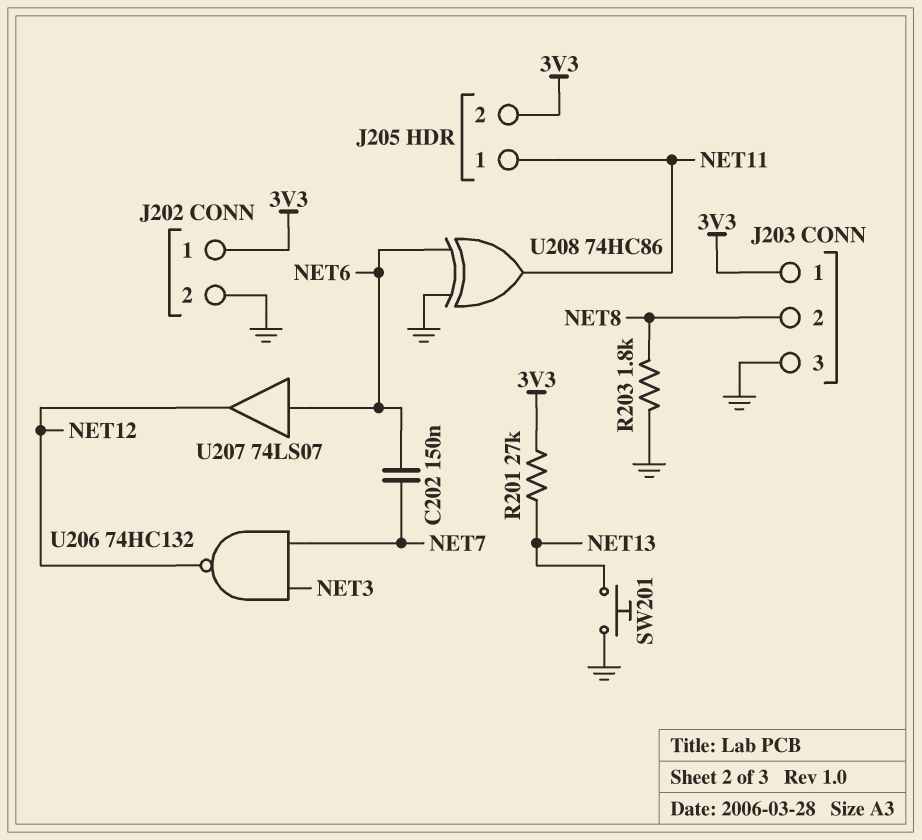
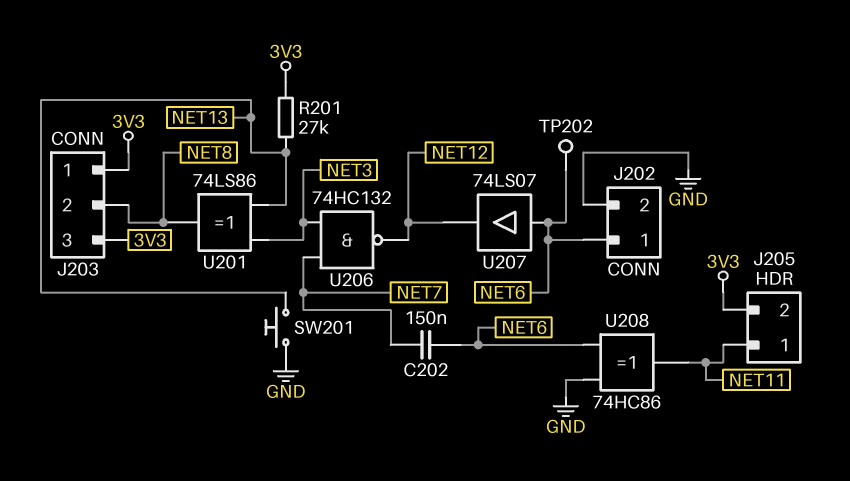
J202 pin 1: 3V3 -> NET6
J203 pin 3: GND -> 3V3
R203: 1.8k (GND, NET8) -> none
TP202: none -> test point (NET6)
U201: none -> XOR 74LS86 (in NET3, in NET13, out NET8)

